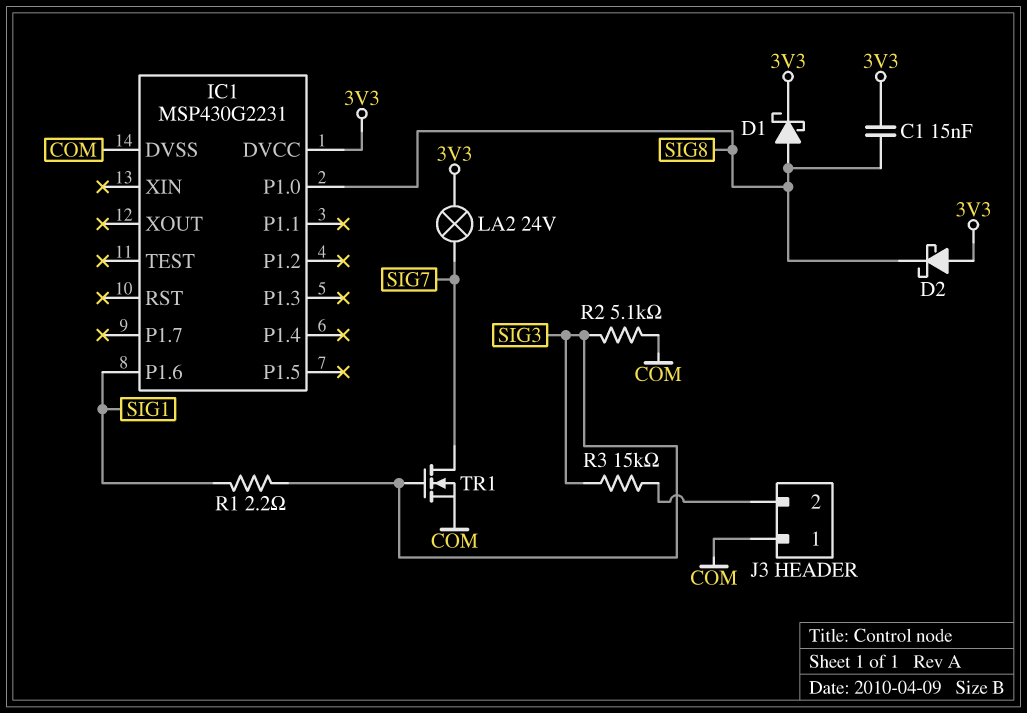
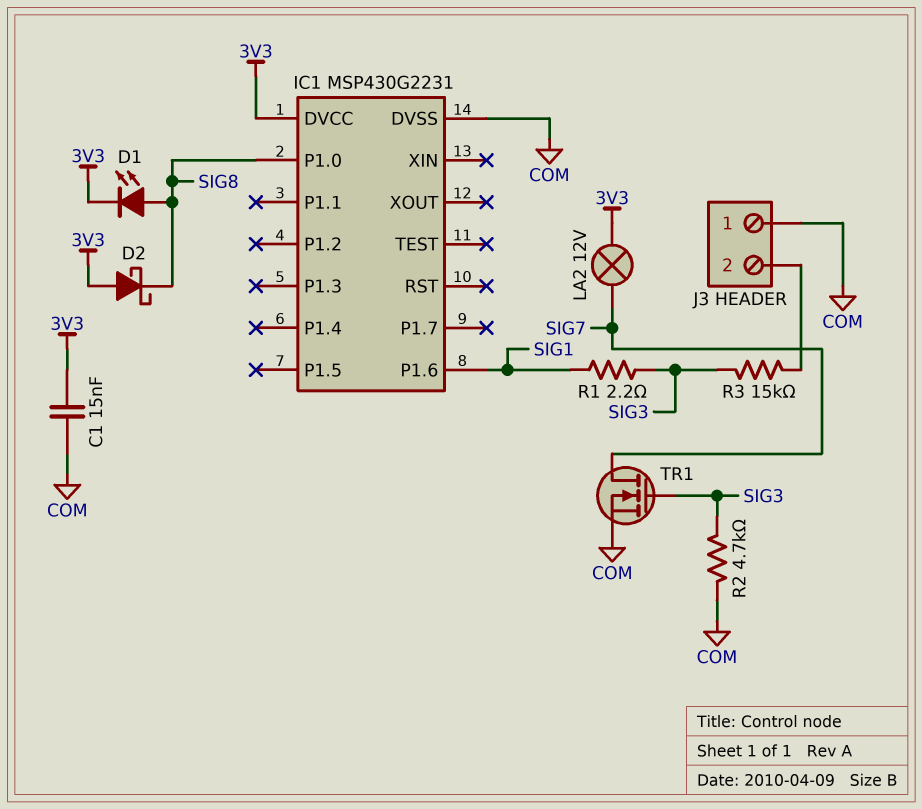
C1: 15nF (3V3, SIG8) -> 15nF (3V3, COM)
D1: schottky (A SIG8, K 3V3) -> LED (A SIG8, K 3V3)
LA2: lamp 24V (3V3, SIG7) -> lamp 12V (3V3, SIG7)
R2: 5.1k (COM, SIG3) -> 4.7k (COM, SIG3)

